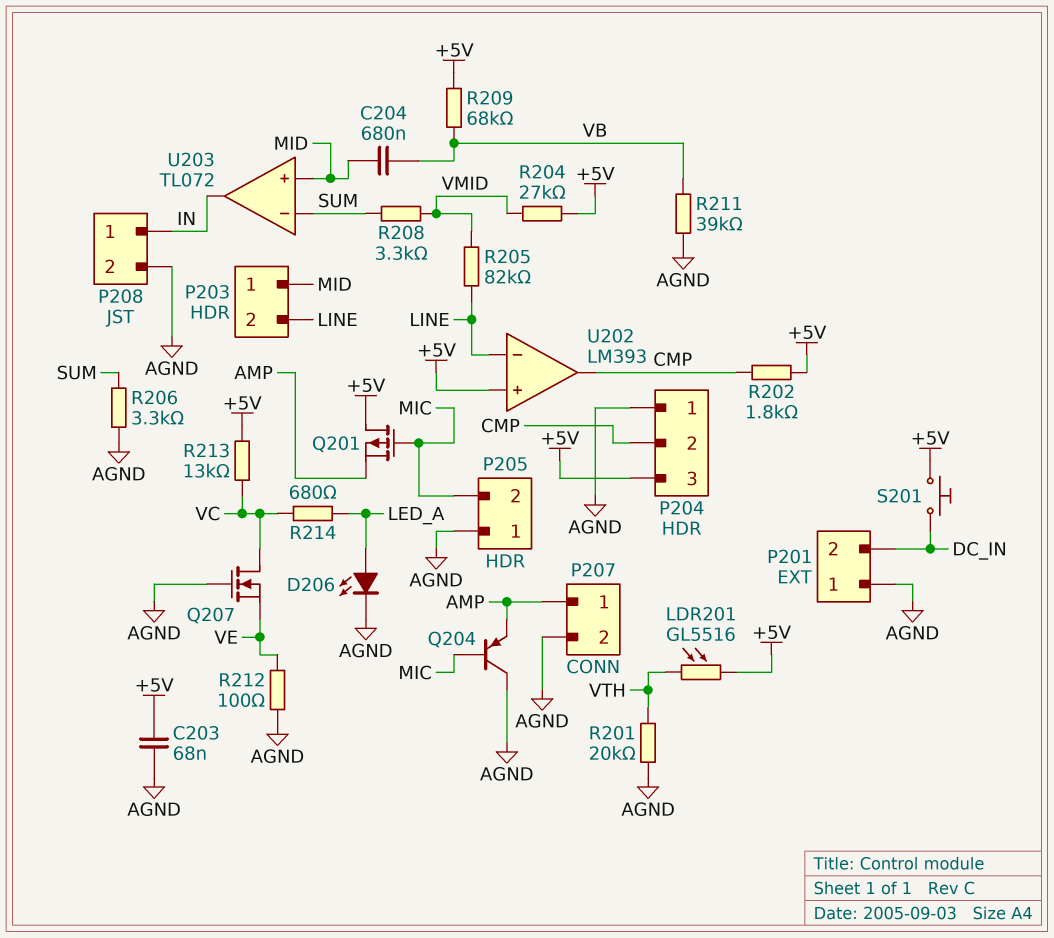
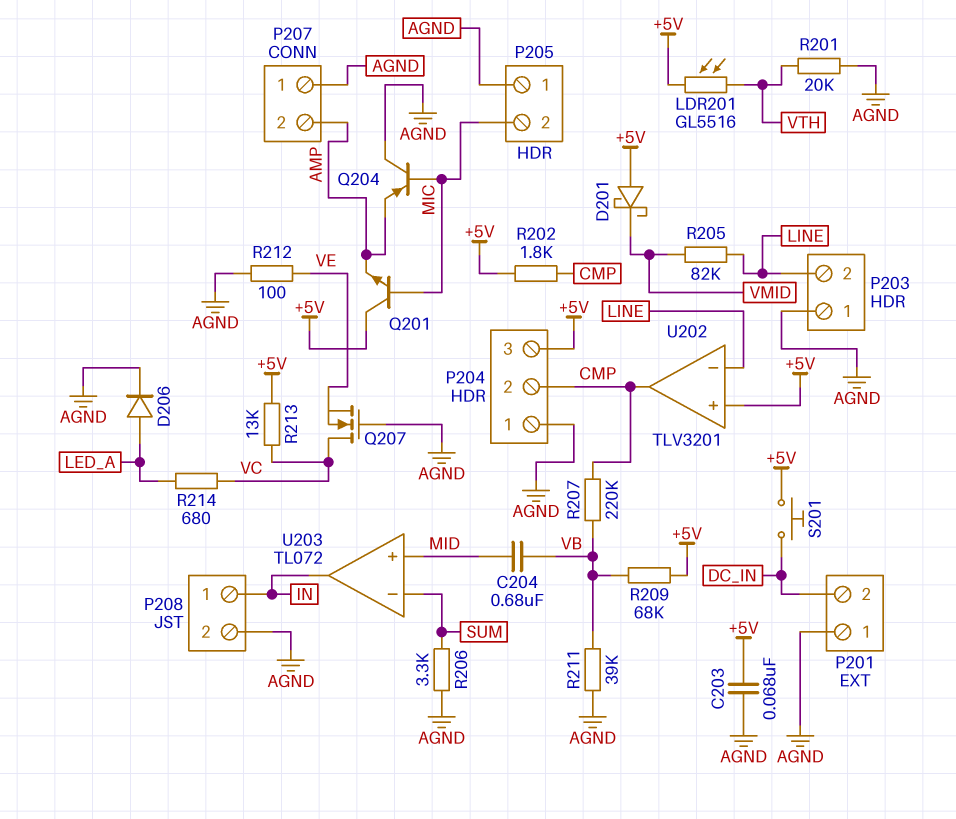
D201: none -> schottky (A +5V, K VMID)
D206: LED (A LED_A, K AGND) -> diode (A LED_A, K AGND)
P203 pin 1: MID -> AGND
P207 pin 1: AMP -> AGND
P207 pin 2: AGND -> AMP
Q201: PMOS (G MIC, D +5V, S AMP) -> NPN (B MIC, C +5V, E AMP)
R204: 27k (+5V, VMID) -> none
R207: none -> 220k (CMP, VB)
R208: 3.3k (SUM, VMID) -> none
U202: LM393 -> TLV3201

